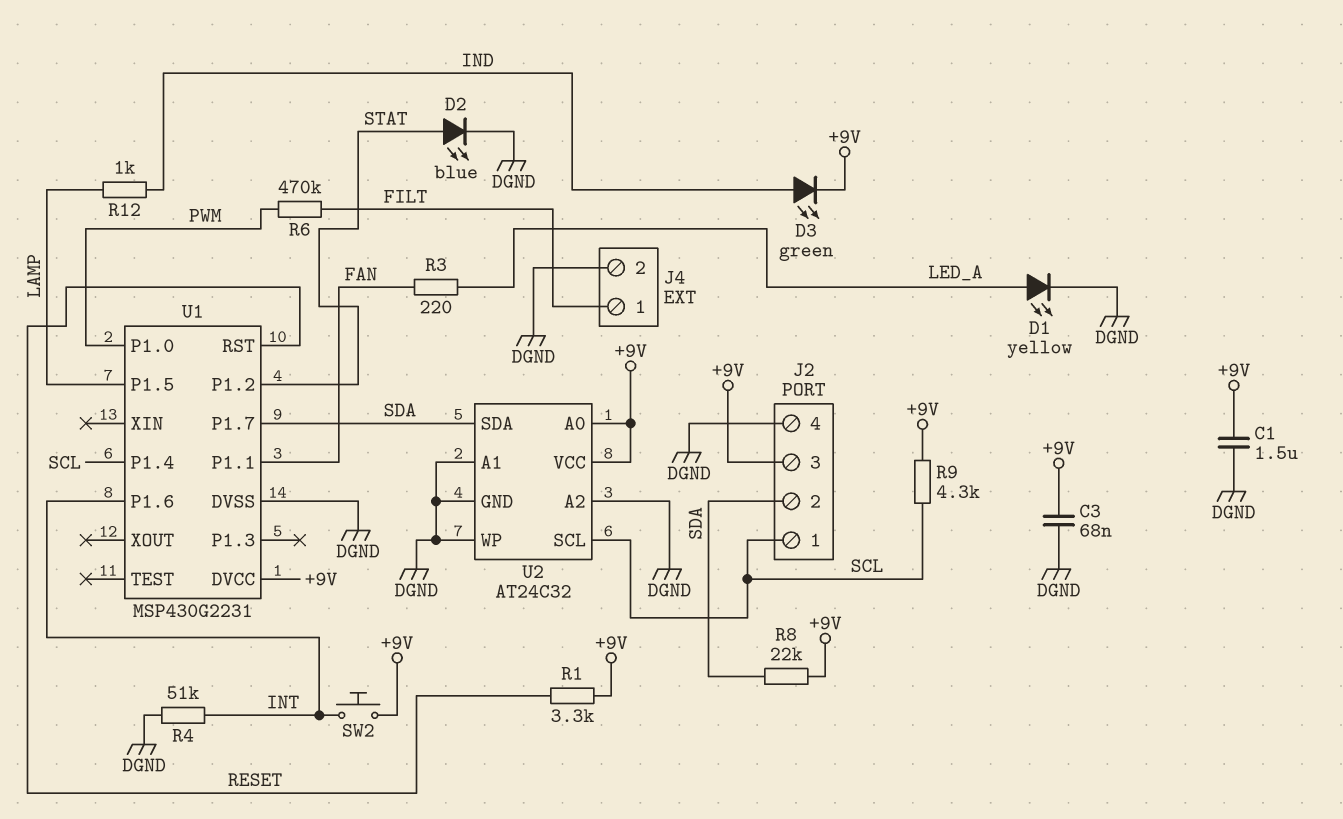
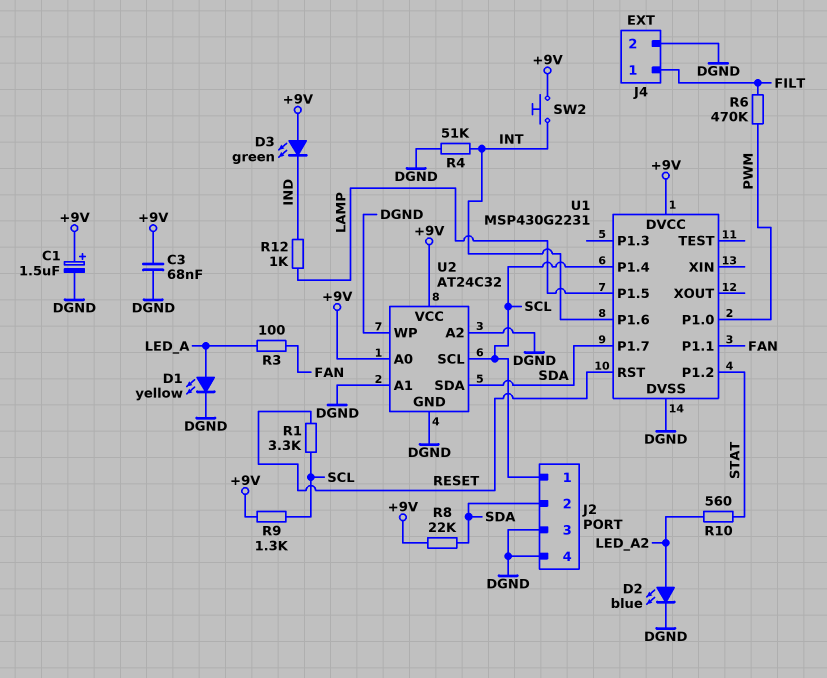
C1: 1.5uF (+9V, DGND) -> 1.5uF (plus +9V, minus DGND)
D2: LED blue (A STAT, K DGND) -> LED blue (A LED_A2, K DGND)
D3: LED green (A IND, K +9V) -> LED green (A +9V, K IND)
J2 pin 3: +9V -> DGND
R1: 3.3k (+9V, RESET) -> 3.3k (RESET, SCL)
R3: 220 (FAN, LED_A) -> 100 (FAN, LED_A)
R9: 4.3k (+9V, SCL) -> 1.3k (+9V, SCL)
R10: none -> 560 (LED_A2, STAT)

